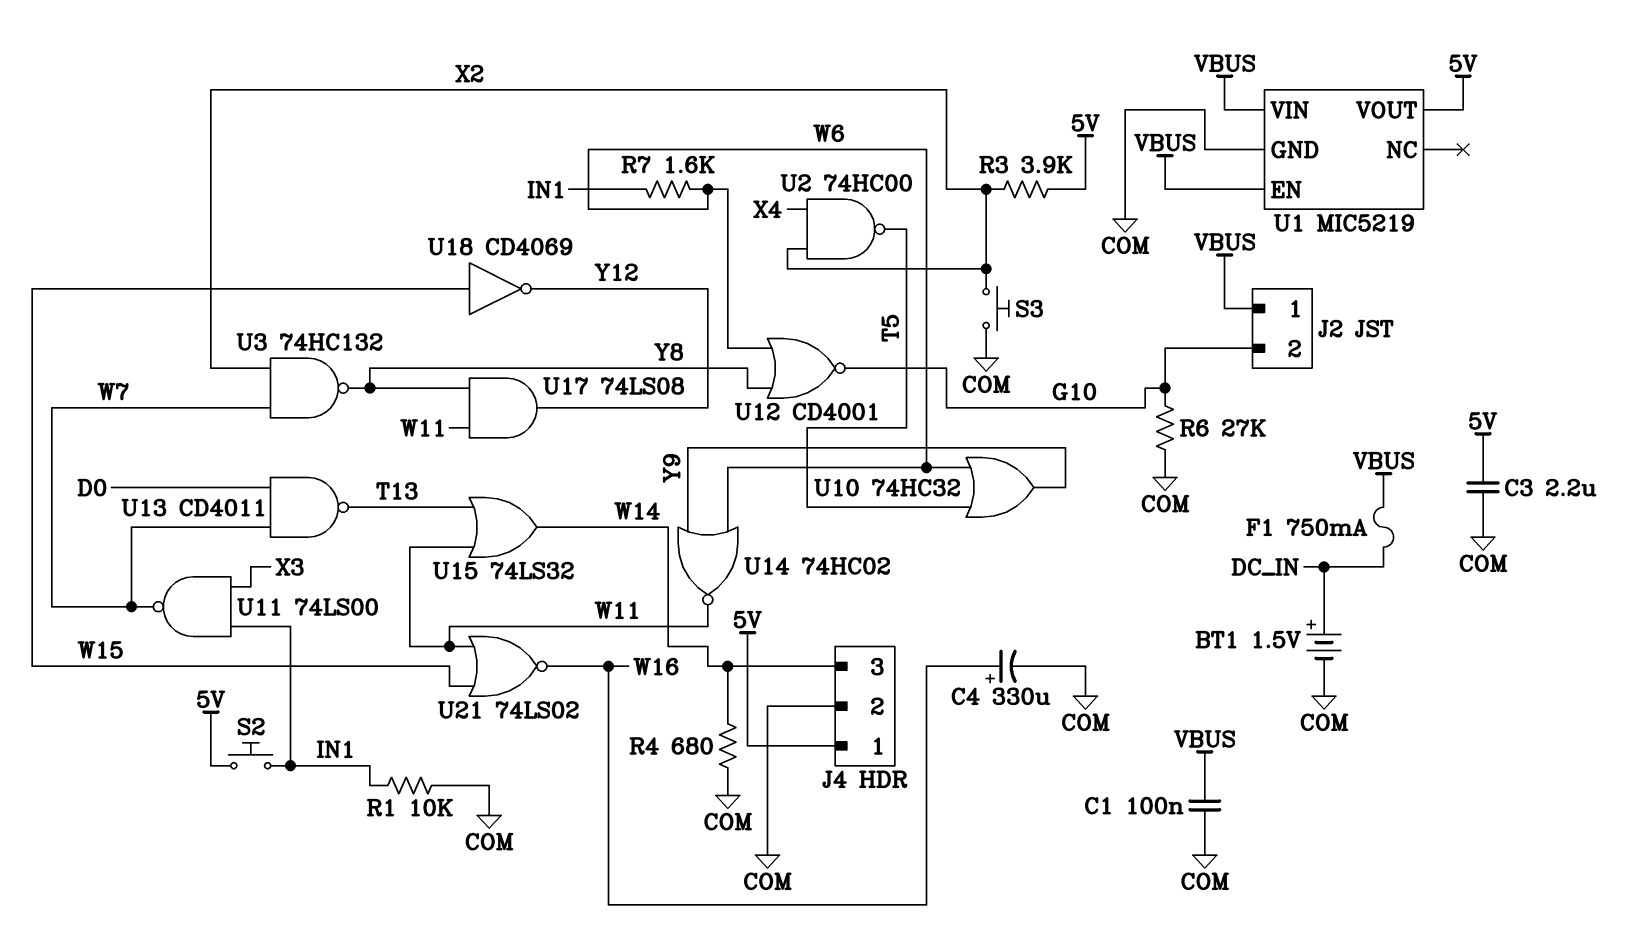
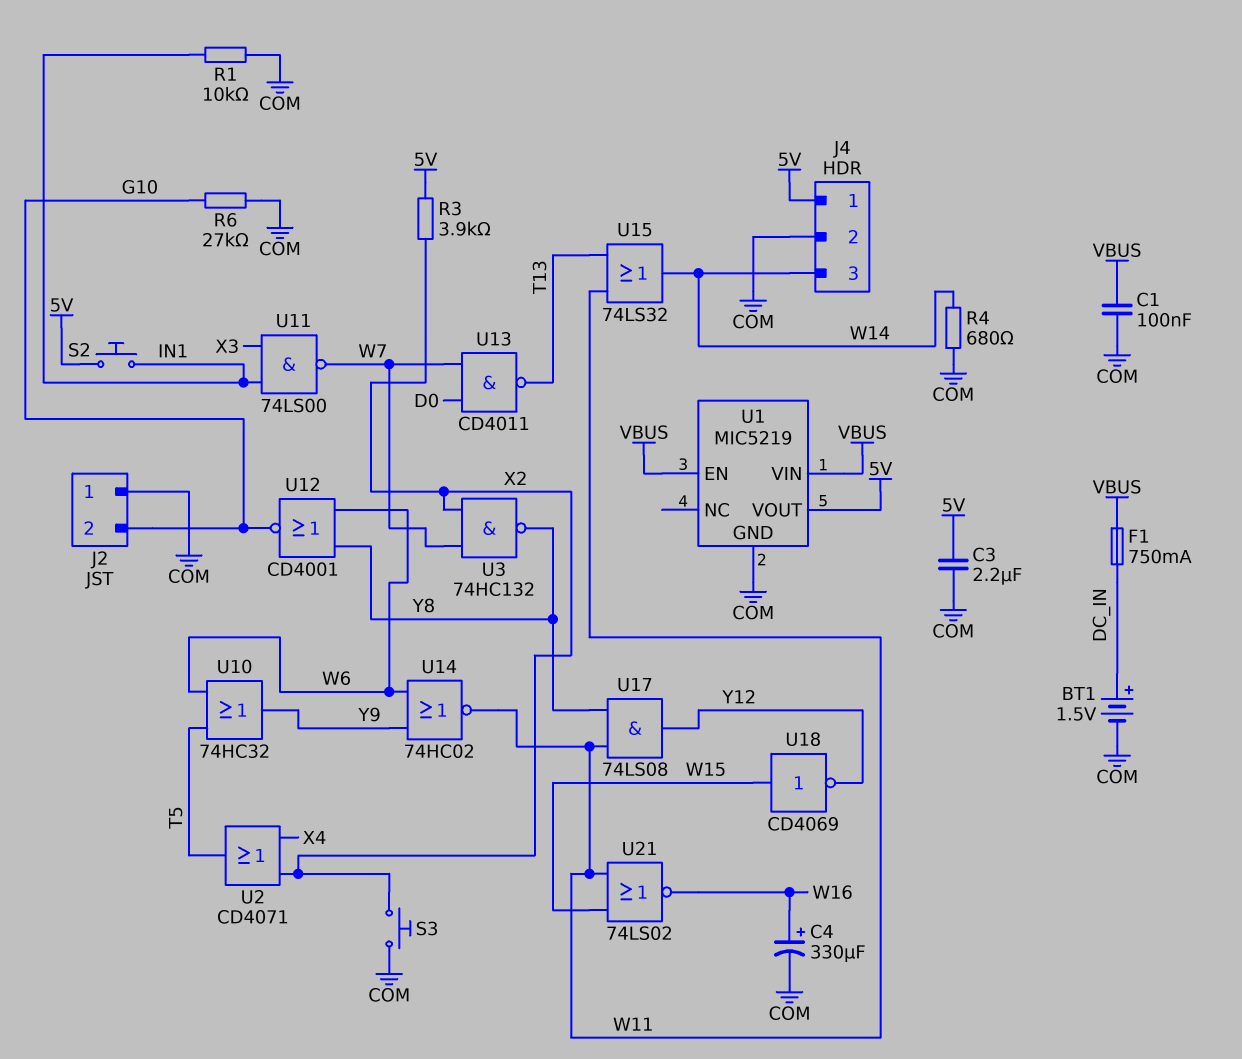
J2 pin 1: VBUS -> COM
R7: 1.6k (IN1, W6) -> none
U2: NAND 74HC00 (in X2, in X4, out T5) -> OR CD4071 (in X2, in X4, out T5)

